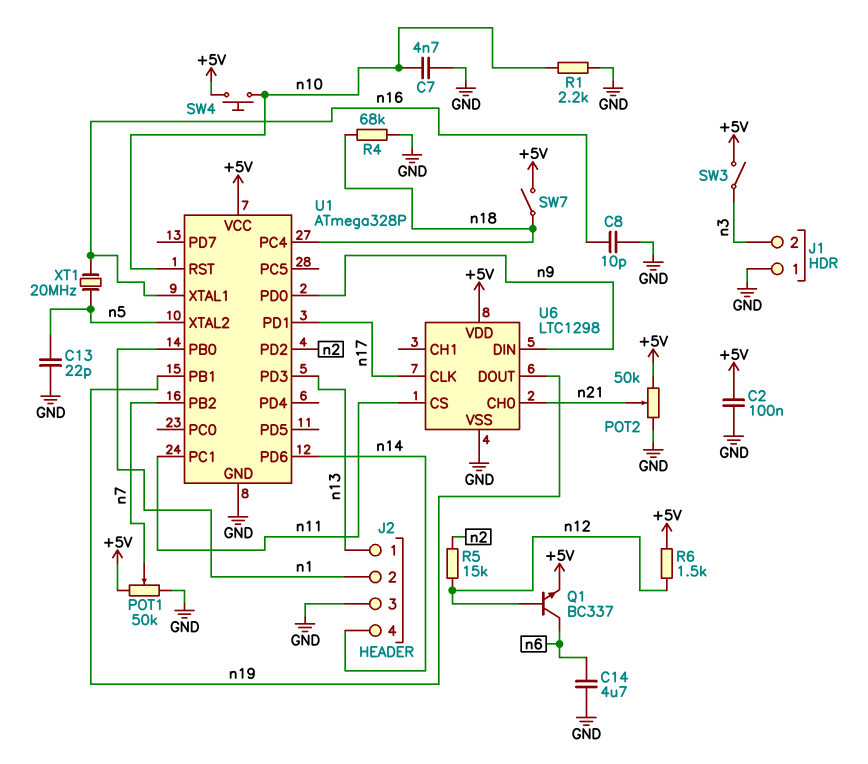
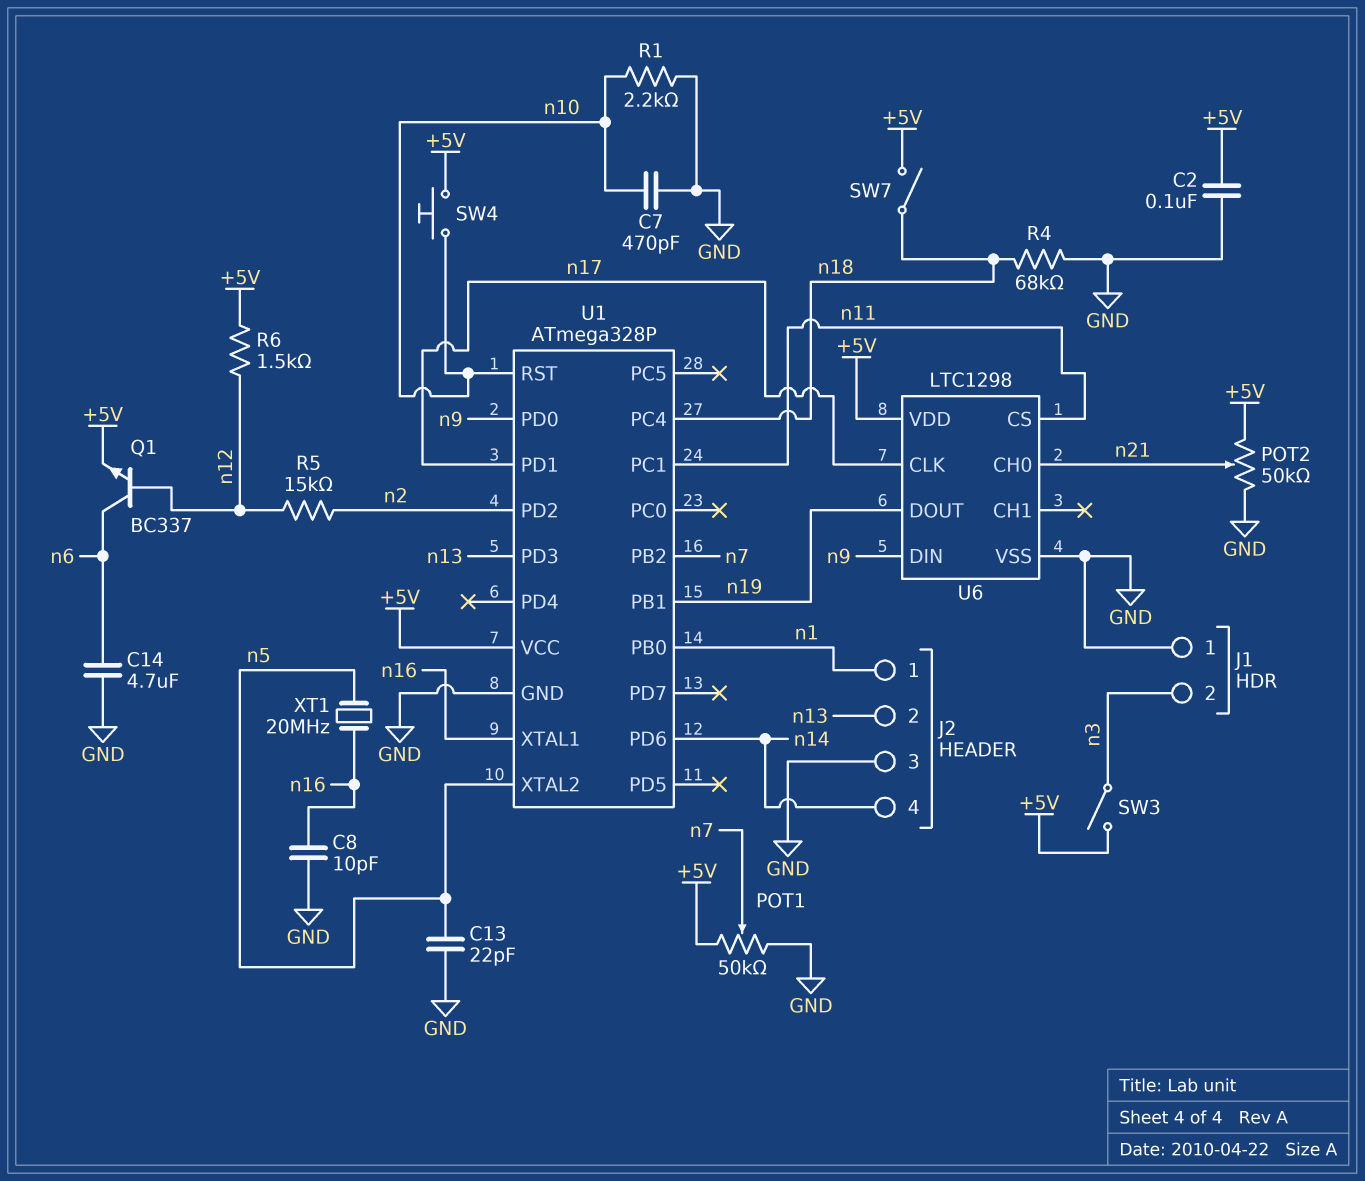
C7: 4.7nF (GND, n10) -> 470pF (GND, n10)
J2 pin 1: n13 -> n1
J2 pin 2: n1 -> n13

